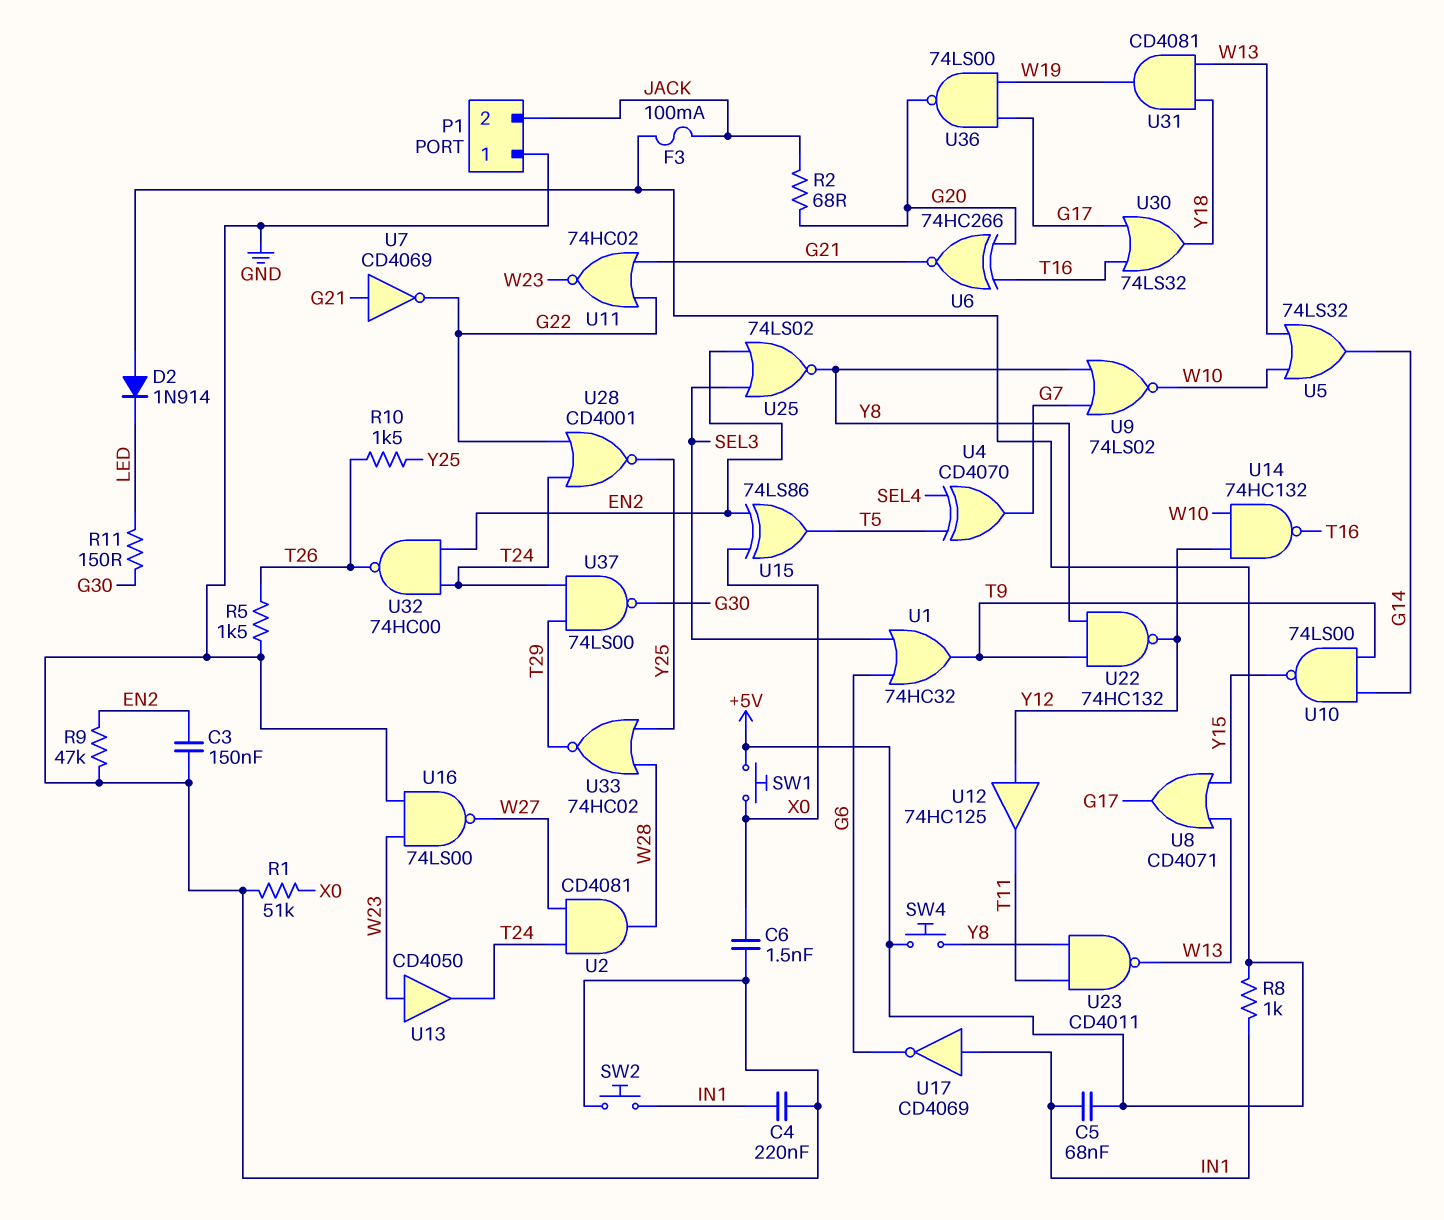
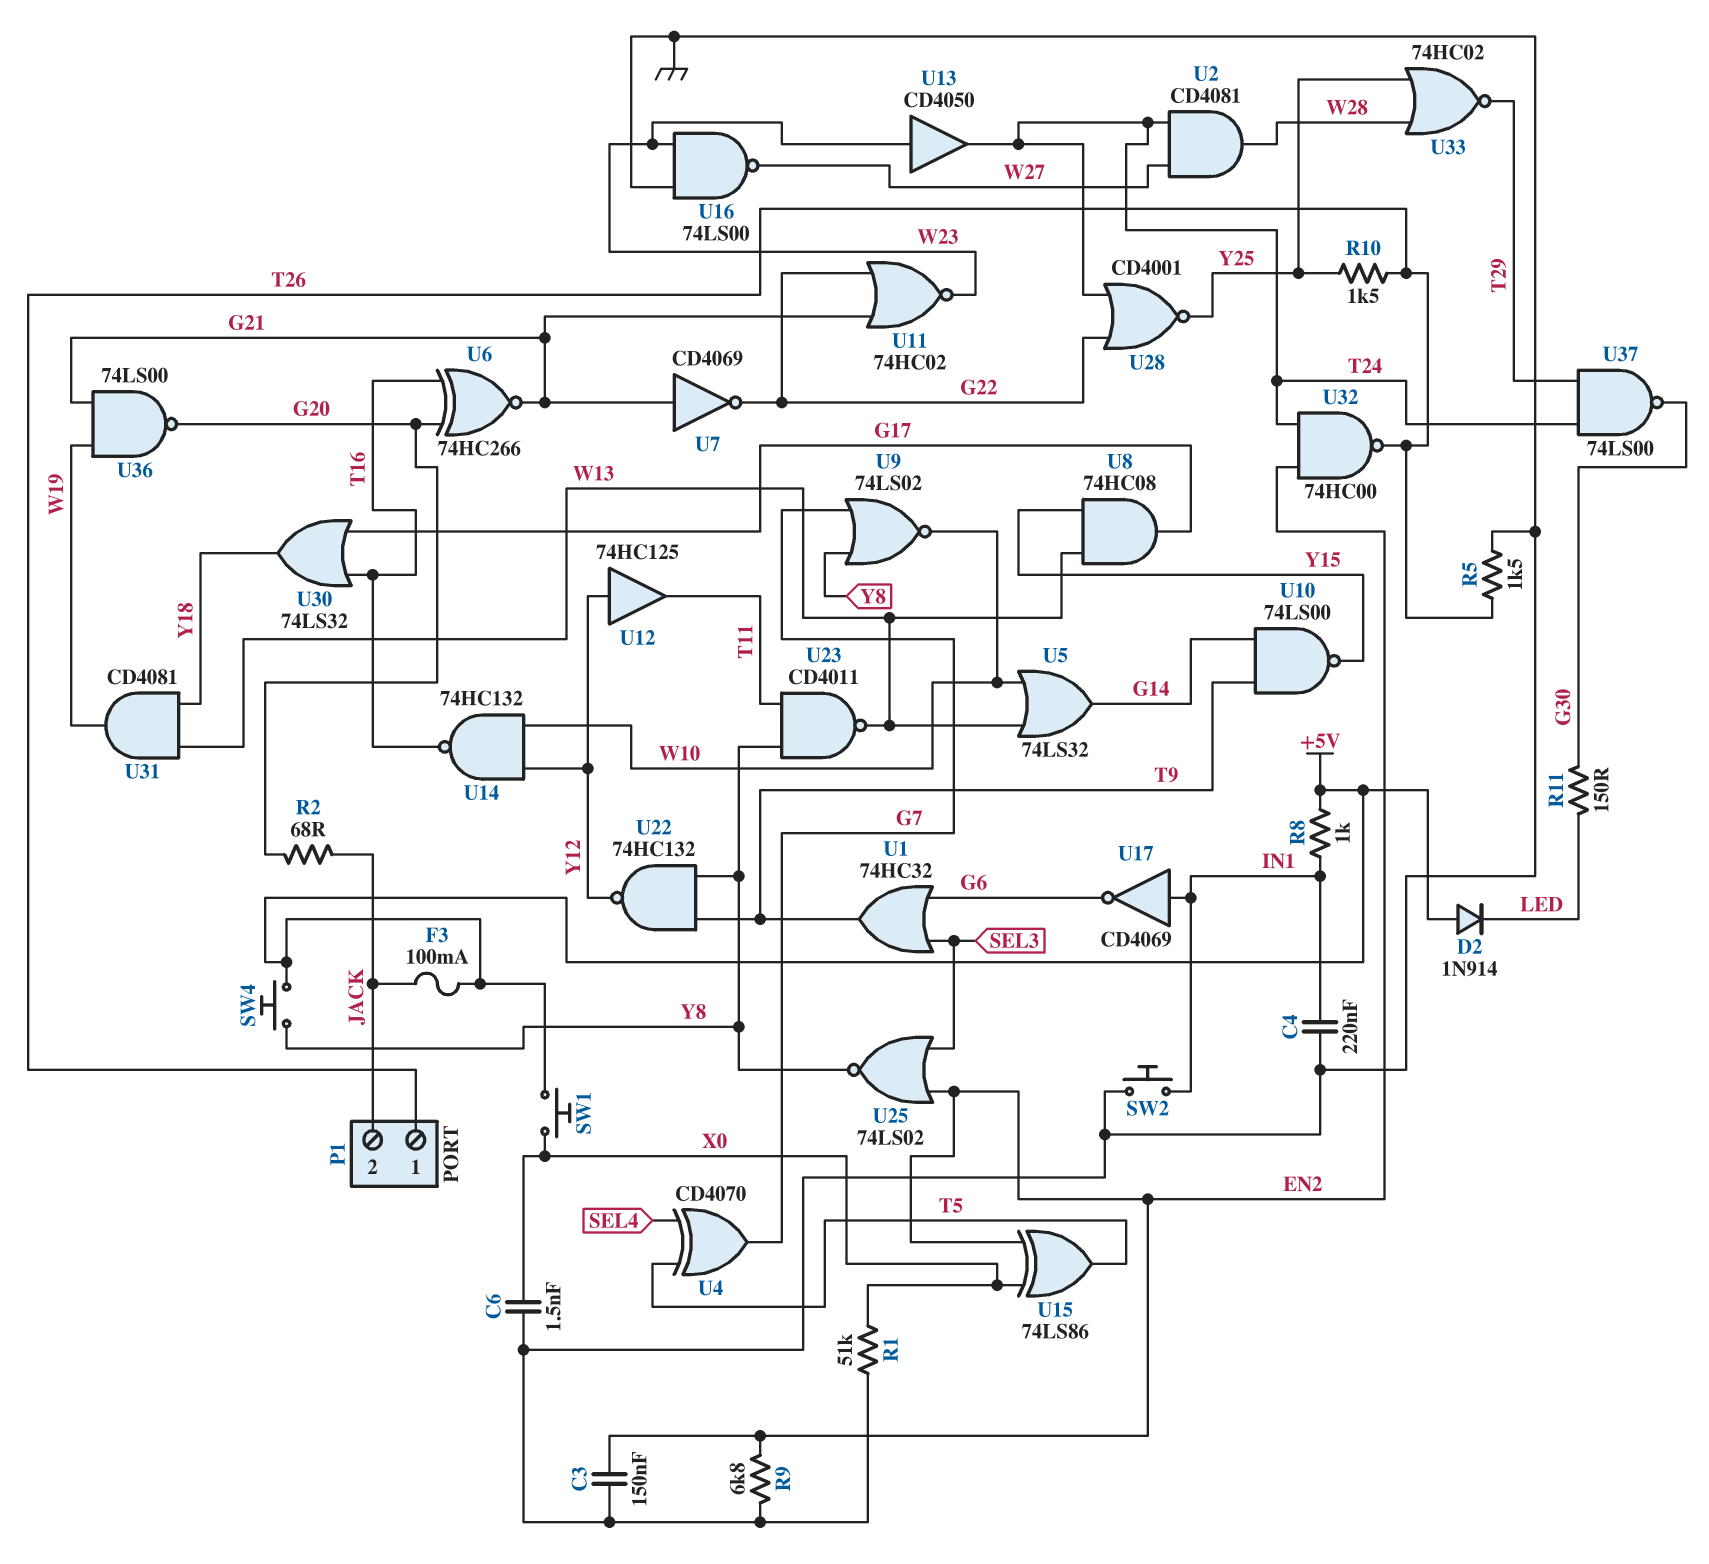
C5: 68nF (+5V, IN1) -> none
P1 pin 1: GND -> T26
R9: 47k (EN2, GND) -> 6.8k (EN2, GND)
U8: OR CD4071 (in W13, in Y15, out G17) -> AND 74HC08 (in W13, in Y15, out G17)
U36: NAND 74LS00 (in G17, in W19, out G20) -> NAND 74LS00 (in G21, in W19, out G20)

